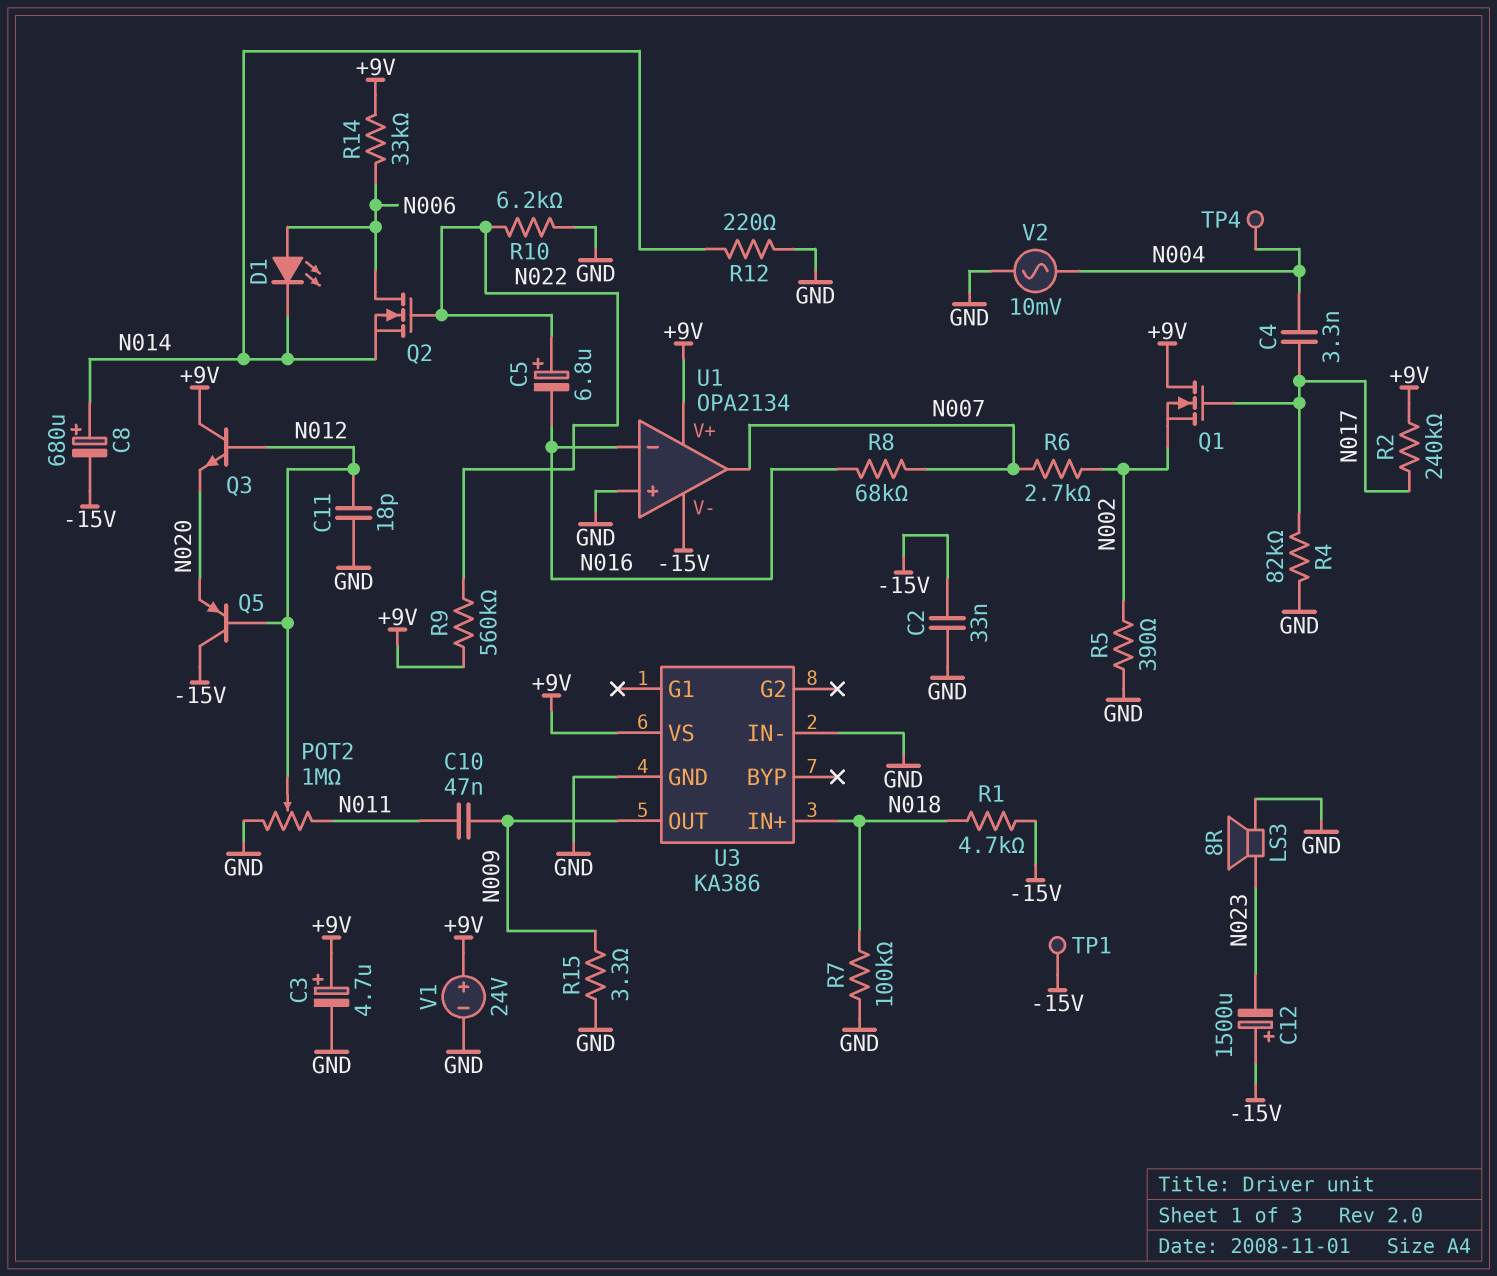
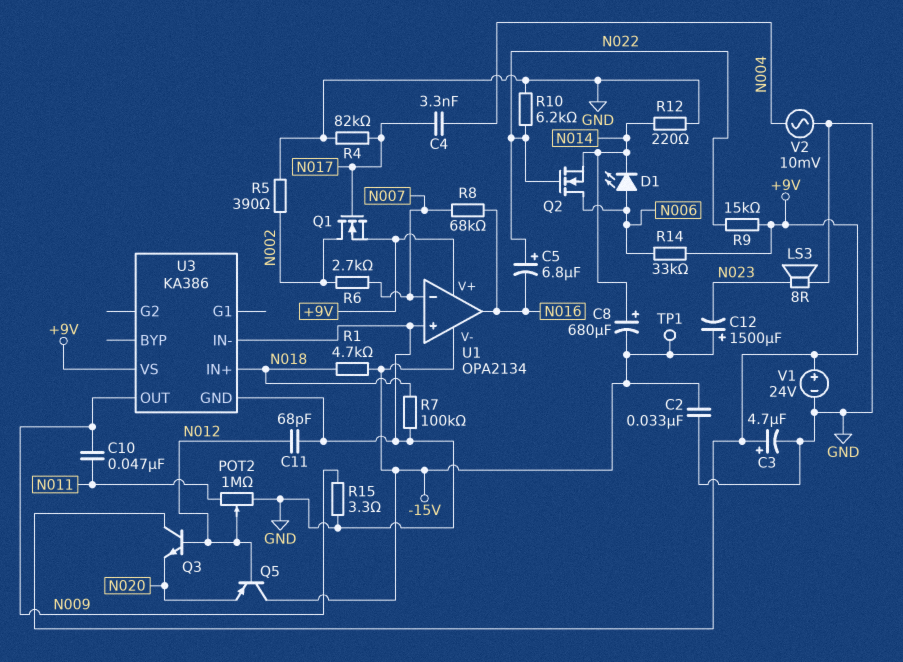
C11: 18pF (GND, N012) -> 68pF (GND, N012)
Q1: NMOS (G N017, D +9V, S N002) -> NMOS (G N017, D N002, S +9V)
R2: 240k (+9V, N017) -> none
R9: 560k (+9V, N022) -> 15k (+9V, N022)
TP4: test point (N004) -> none
U1 pin in-: N016 -> N007
U1 pin out: N007 -> N016

